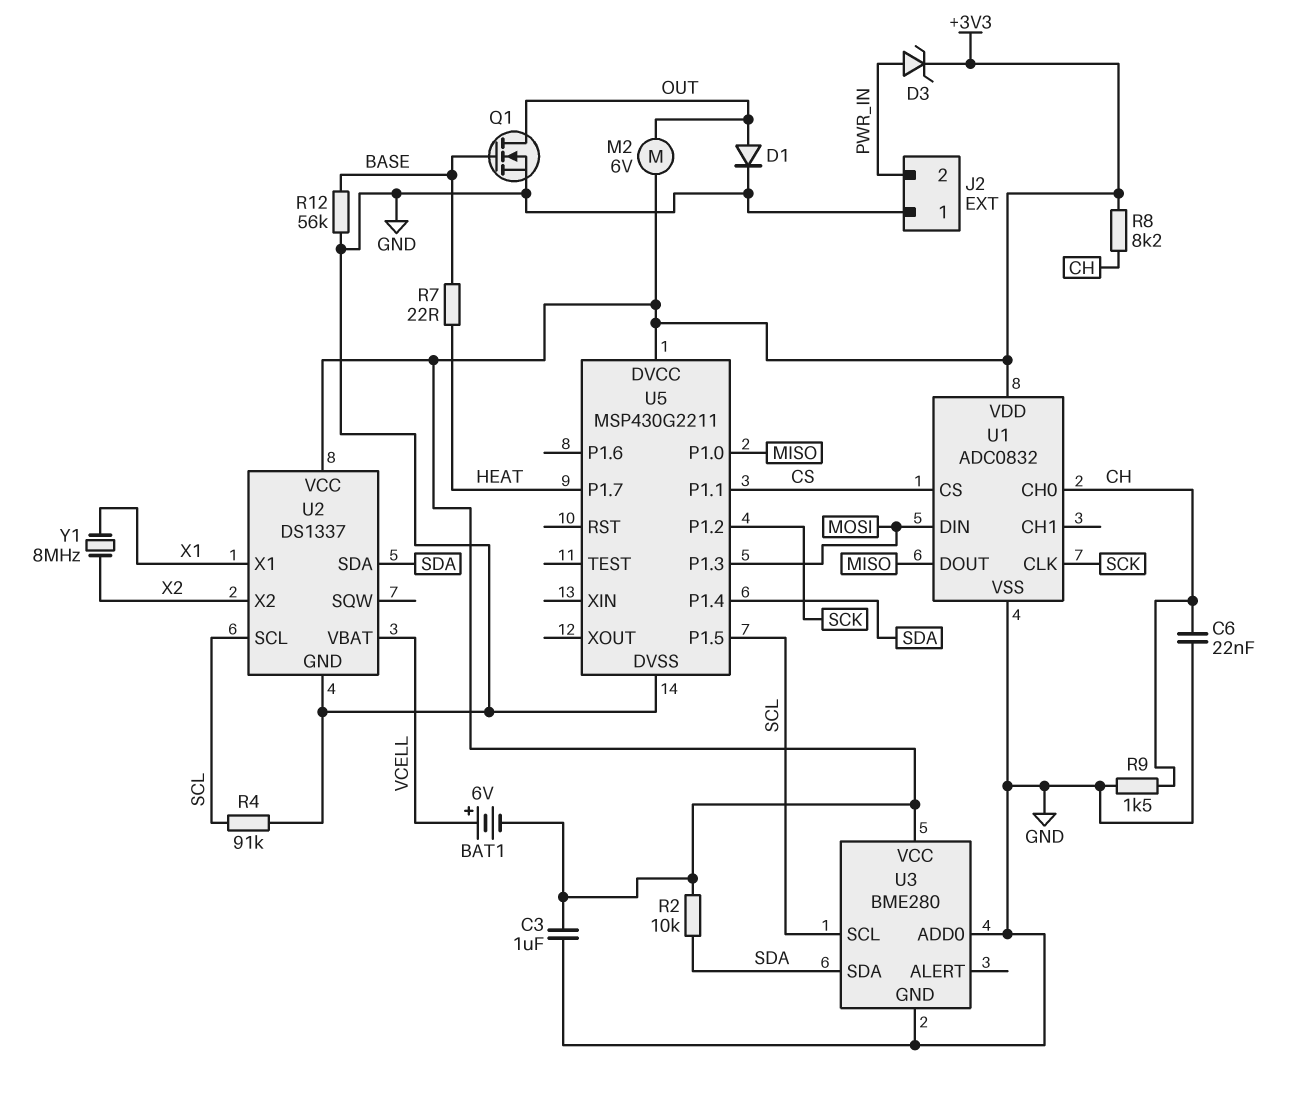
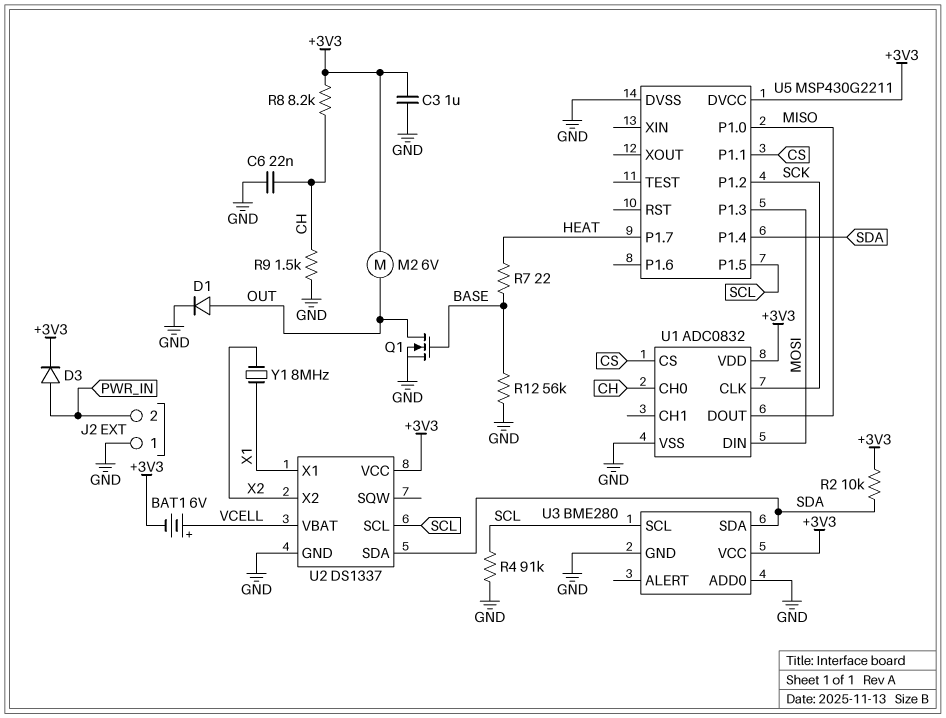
D3: zener (A PWR_IN, K +3V3) -> diode (A PWR_IN, K +3V3)

